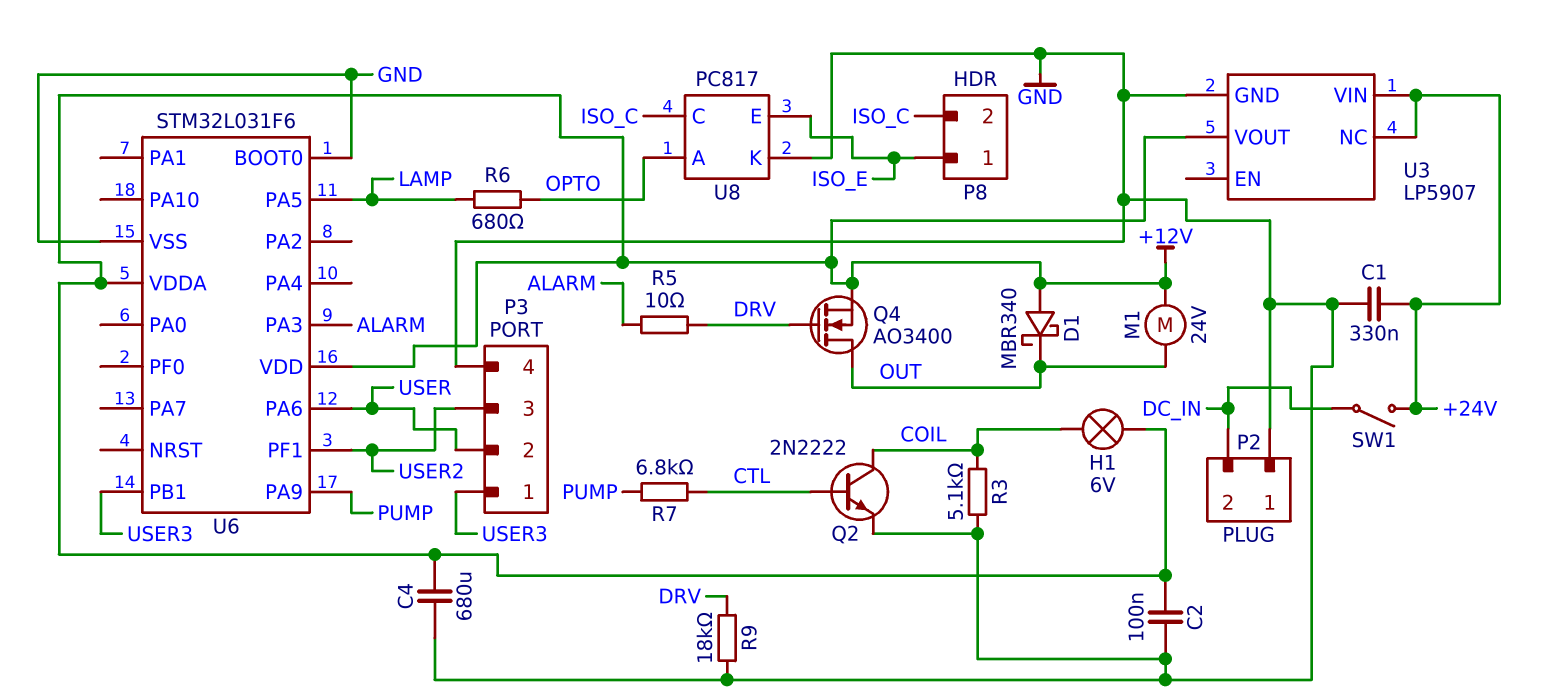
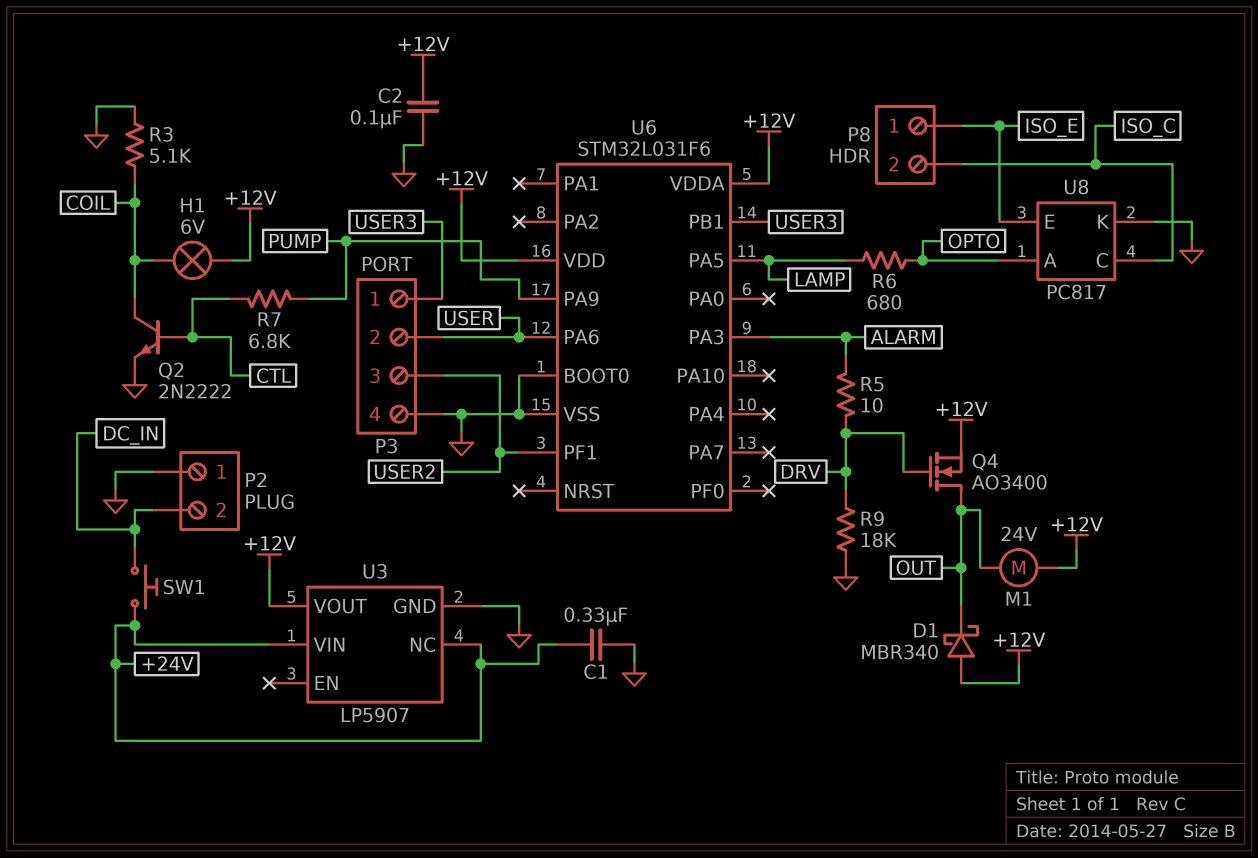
C4: 680uF (+12V, GND) -> none
SW1: switch (+24V, DC_IN) -> button (+24V, DC_IN)

